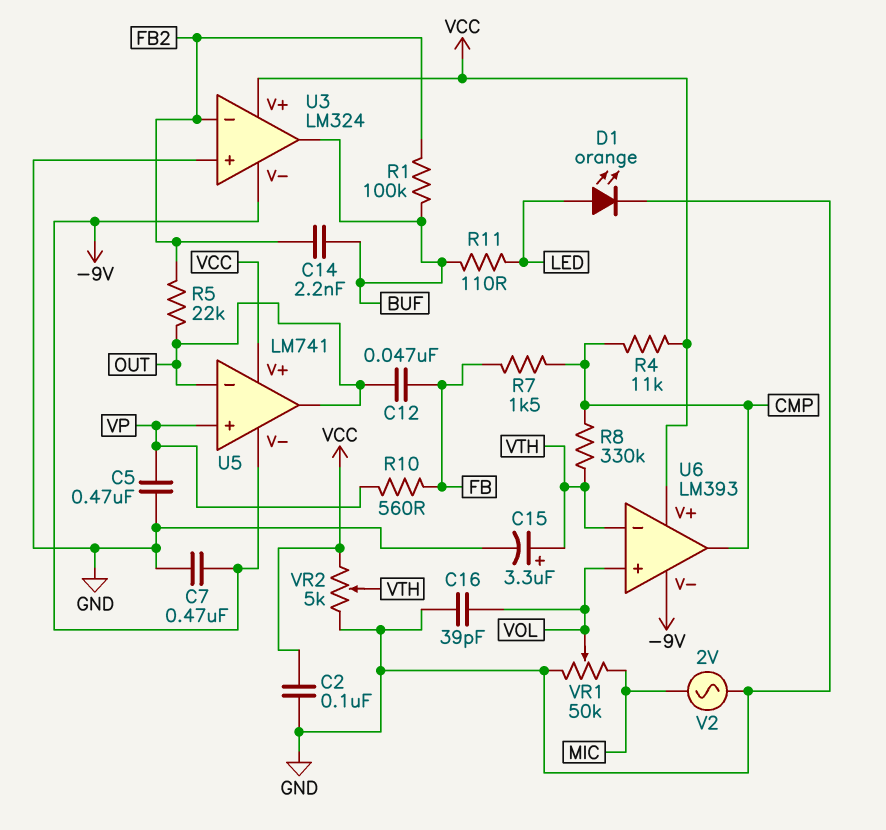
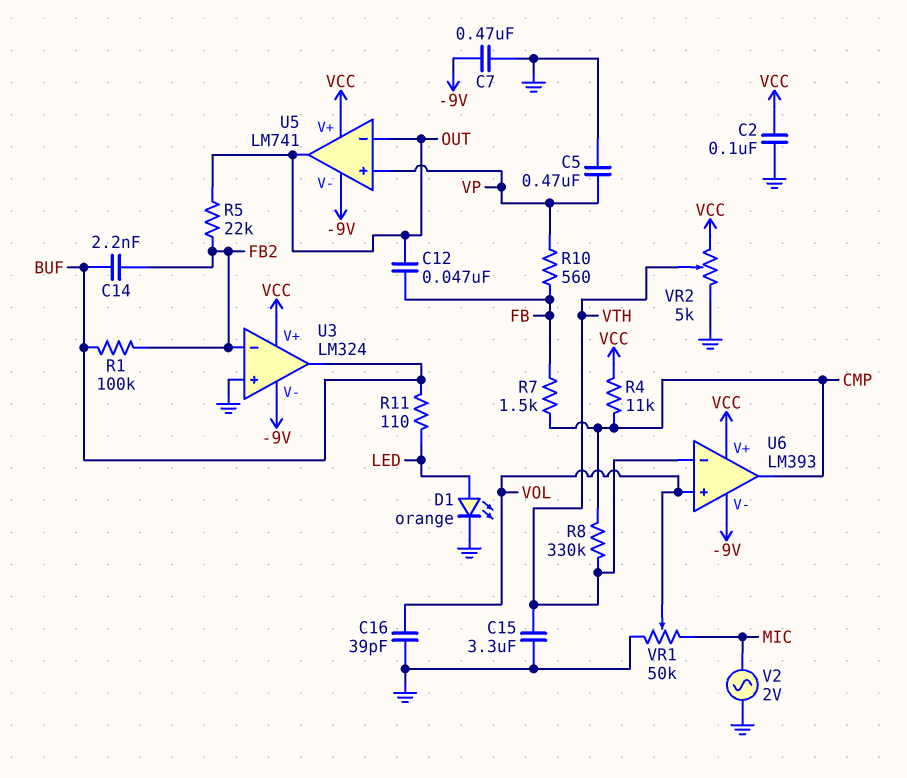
C15: 3.3uF (plus VTH, minus GND) -> 3.3uF (GND, VTH)

